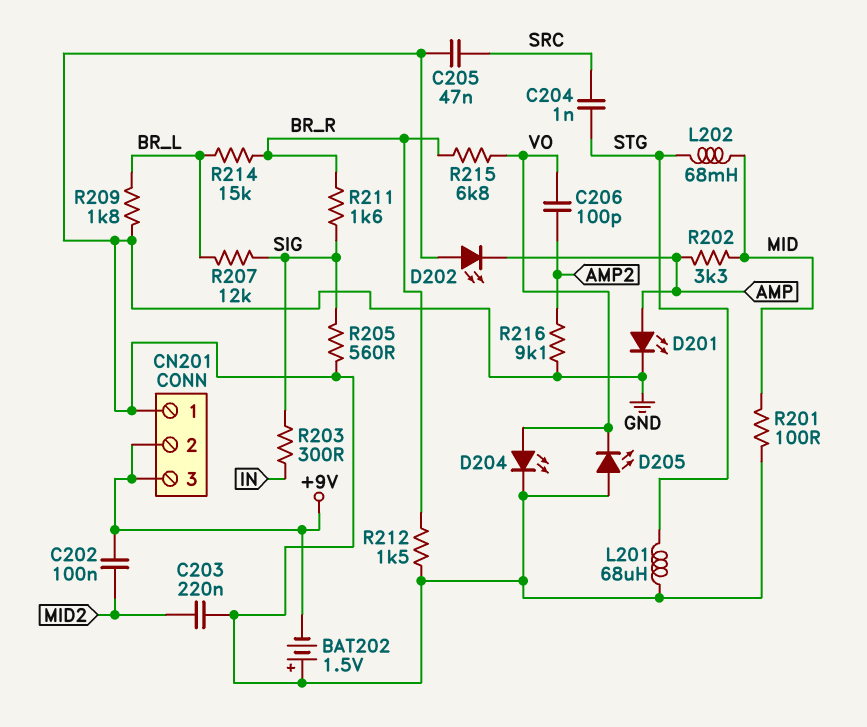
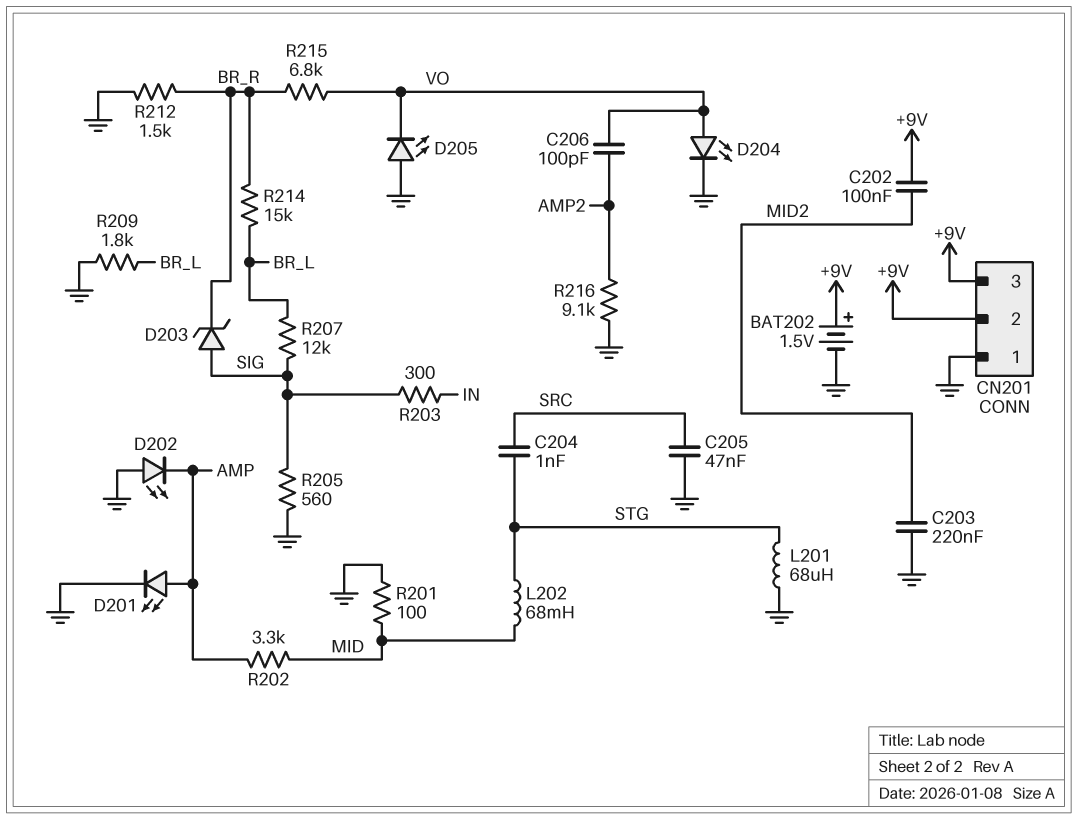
BAT202: 1.5V (plus GND, minus +9V) -> 1.5V (plus +9V, minus GND)
D203: none -> zener (A SIG, K BR_R)
R211: 1.6k (BR_R, SIG) -> none

